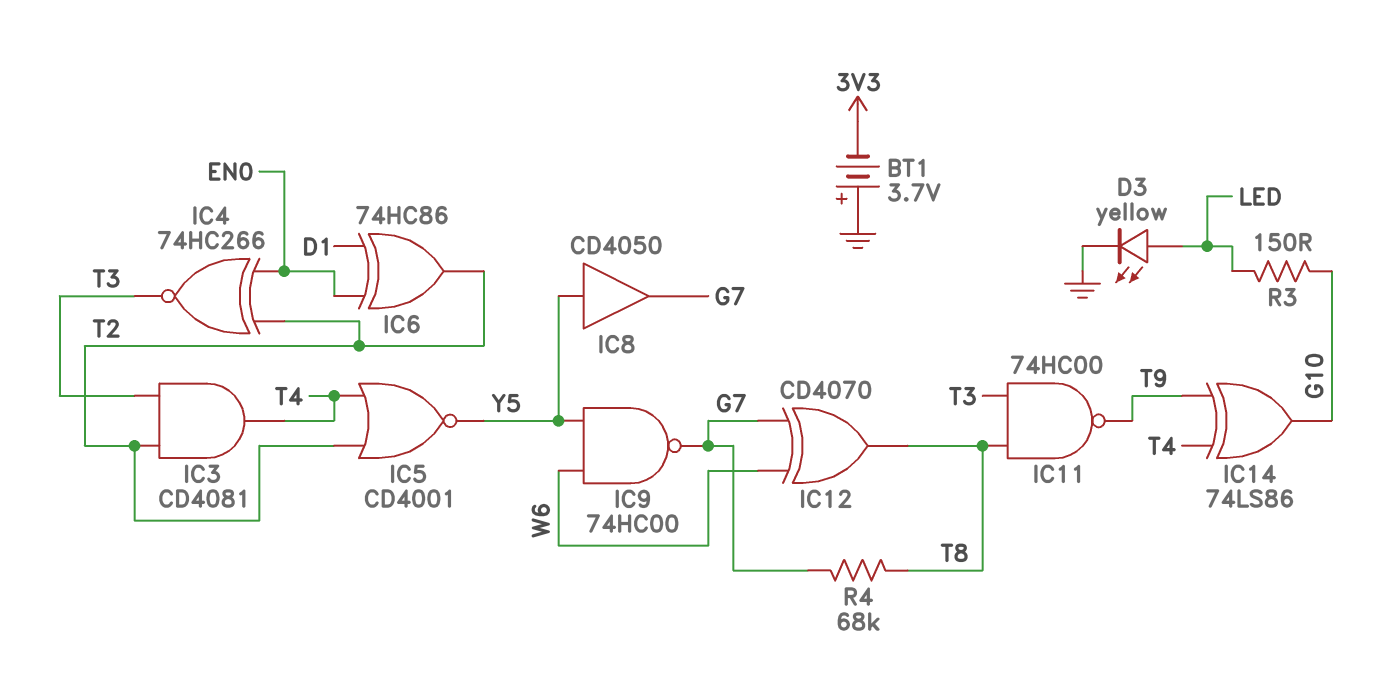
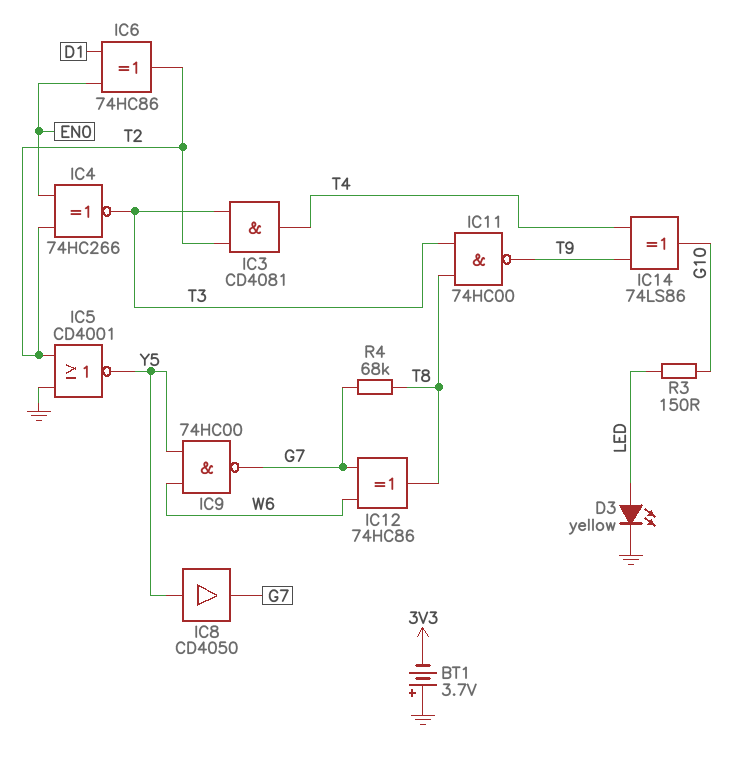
IC5: NOR CD4001 (in T2, in T4, out Y5) -> NOR CD4001 (in GND, in T2, out Y5)
IC12: XOR CD4070 (in G7, in W6, out T8) -> XOR 74HC86 (in G7, in W6, out T8)

